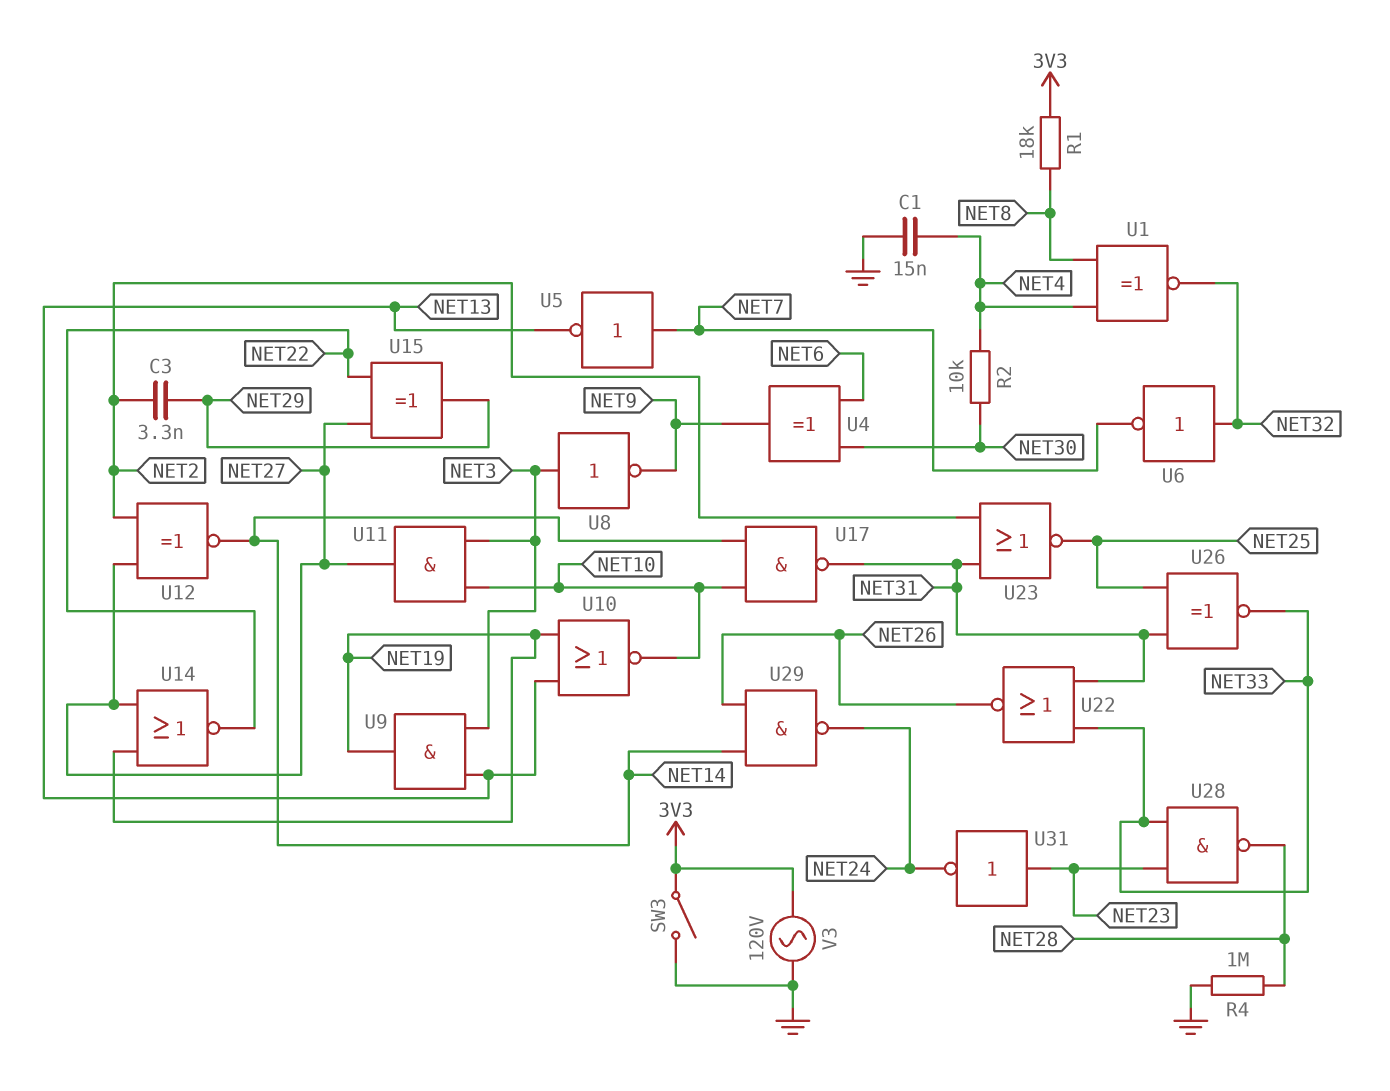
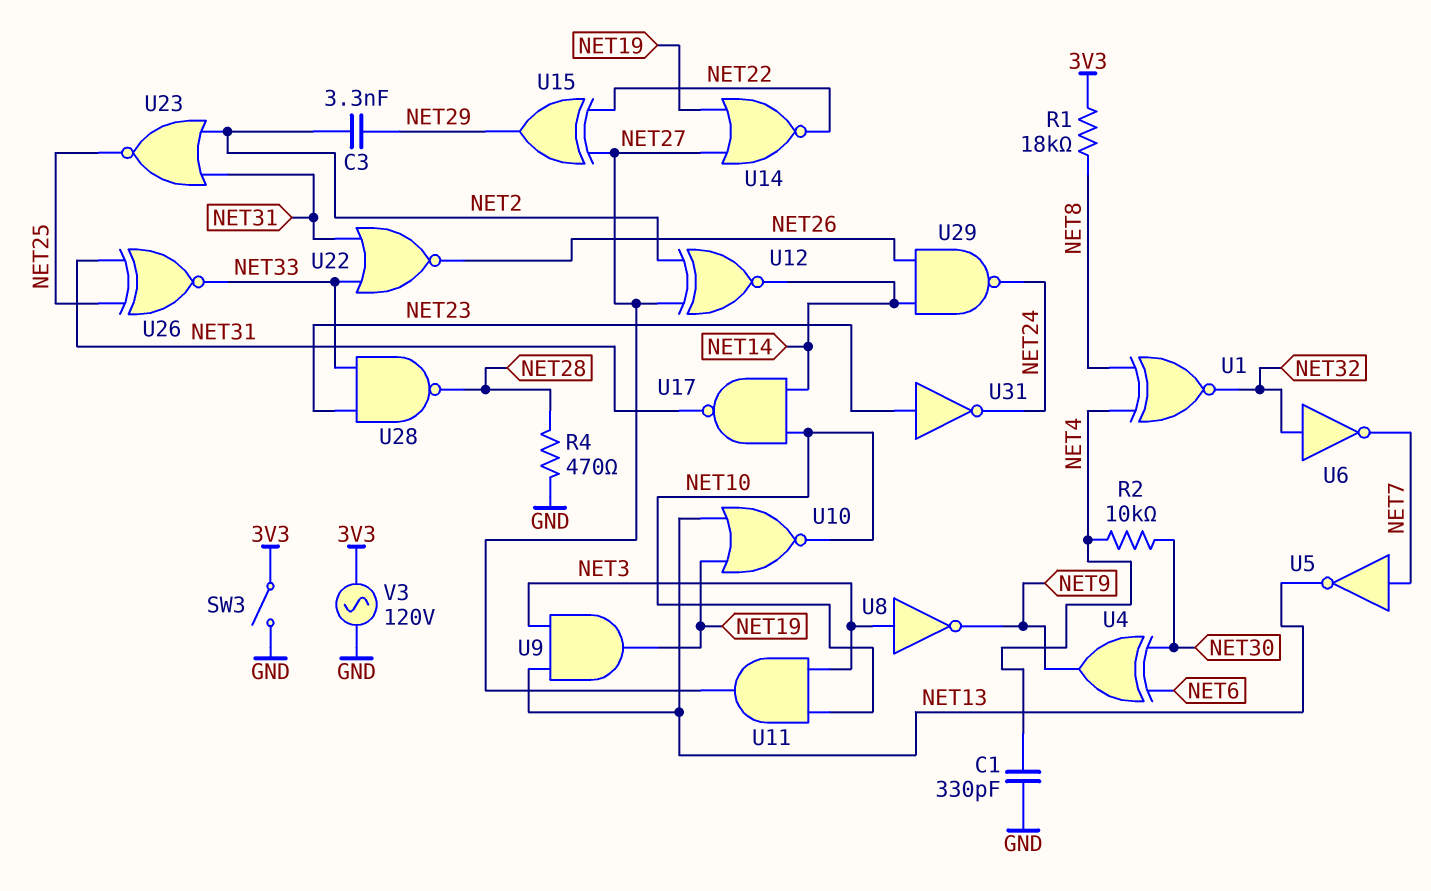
C1: 15nF (GND, NET4) -> 330pF (GND, NET4)
R4: 1M (GND, NET28) -> 470 (GND, NET28)

